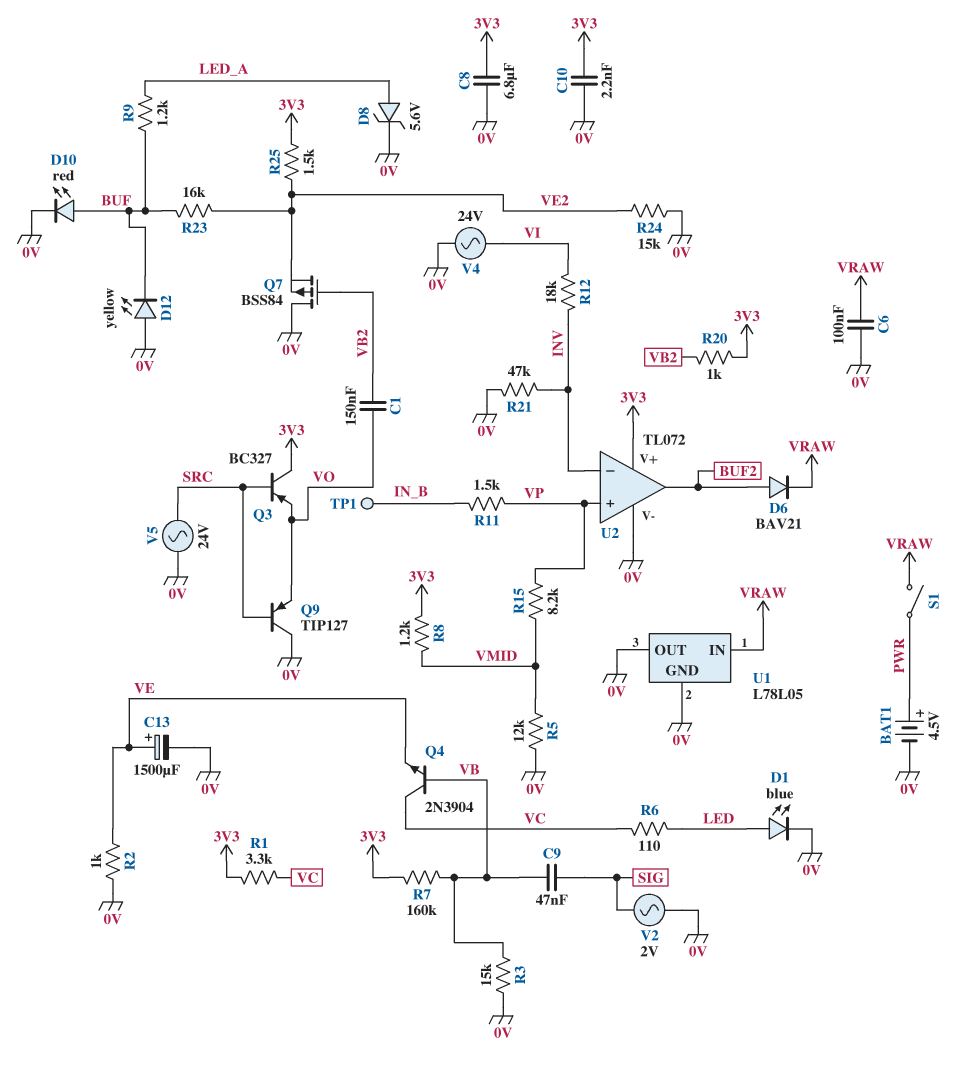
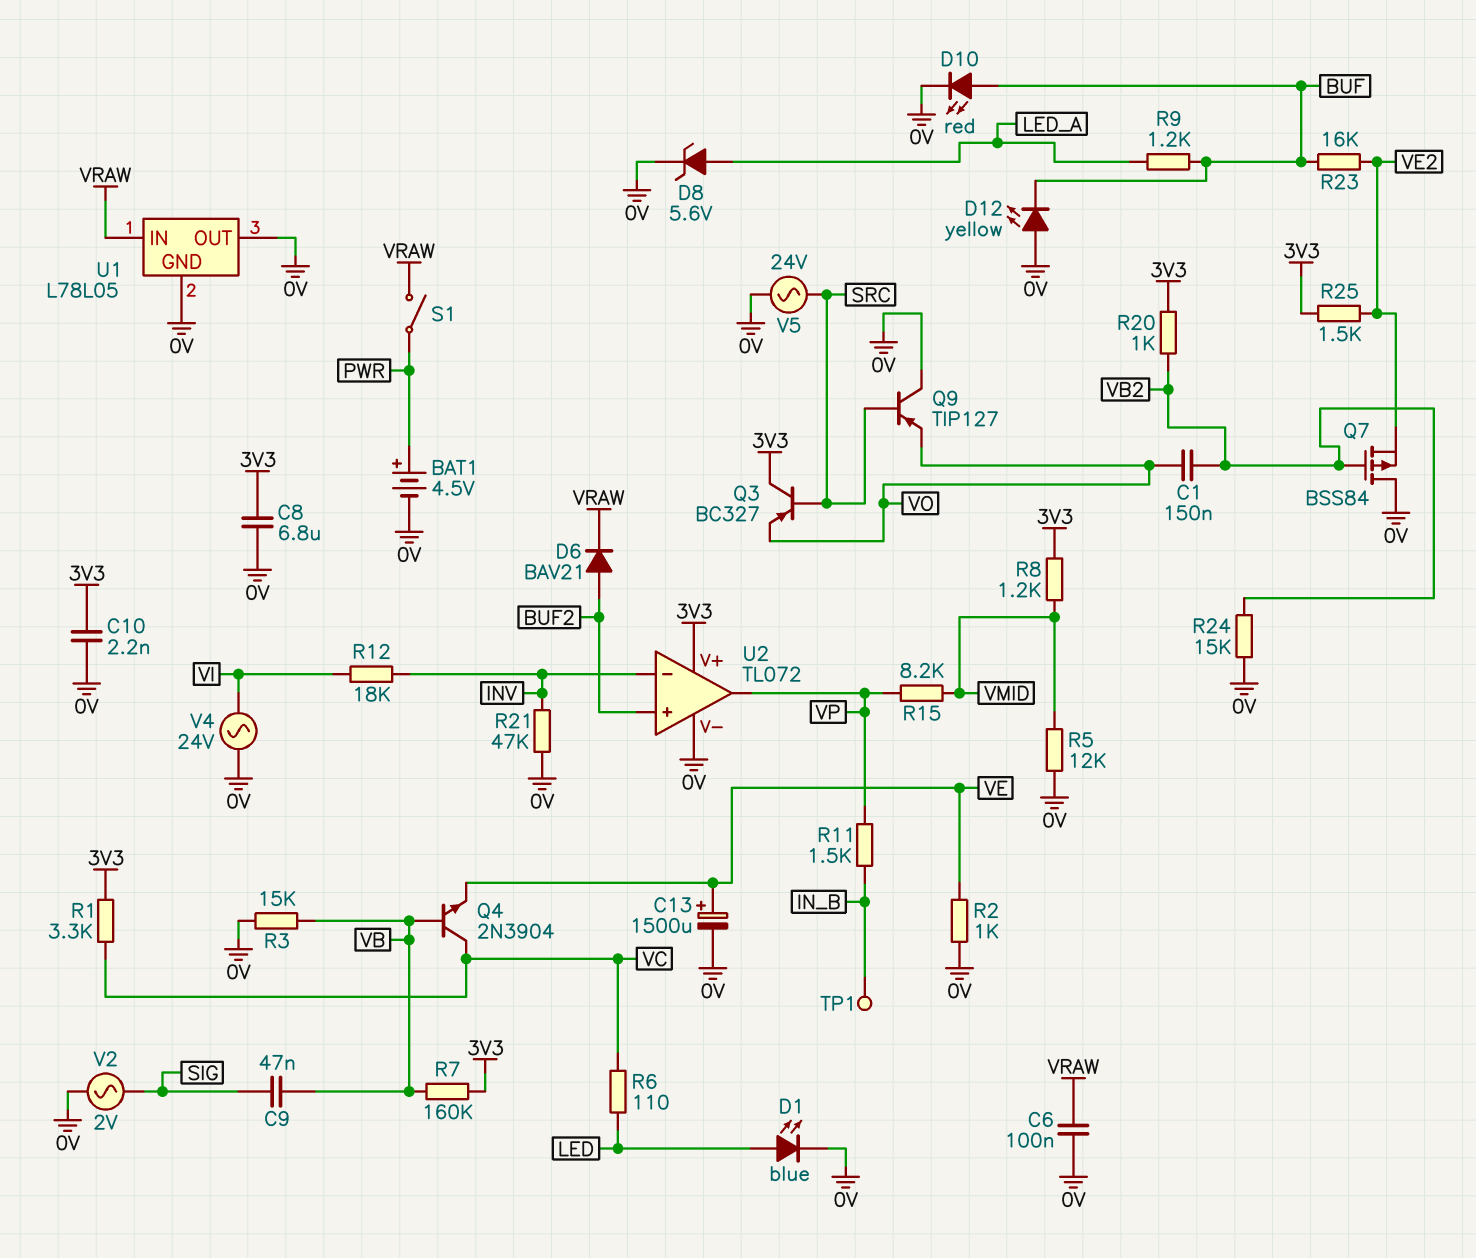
R24: 15k (0V, VE2) -> 15k (0V, VB2)
U2 pin in+: VP -> BUF2
U2 pin out: BUF2 -> VP

